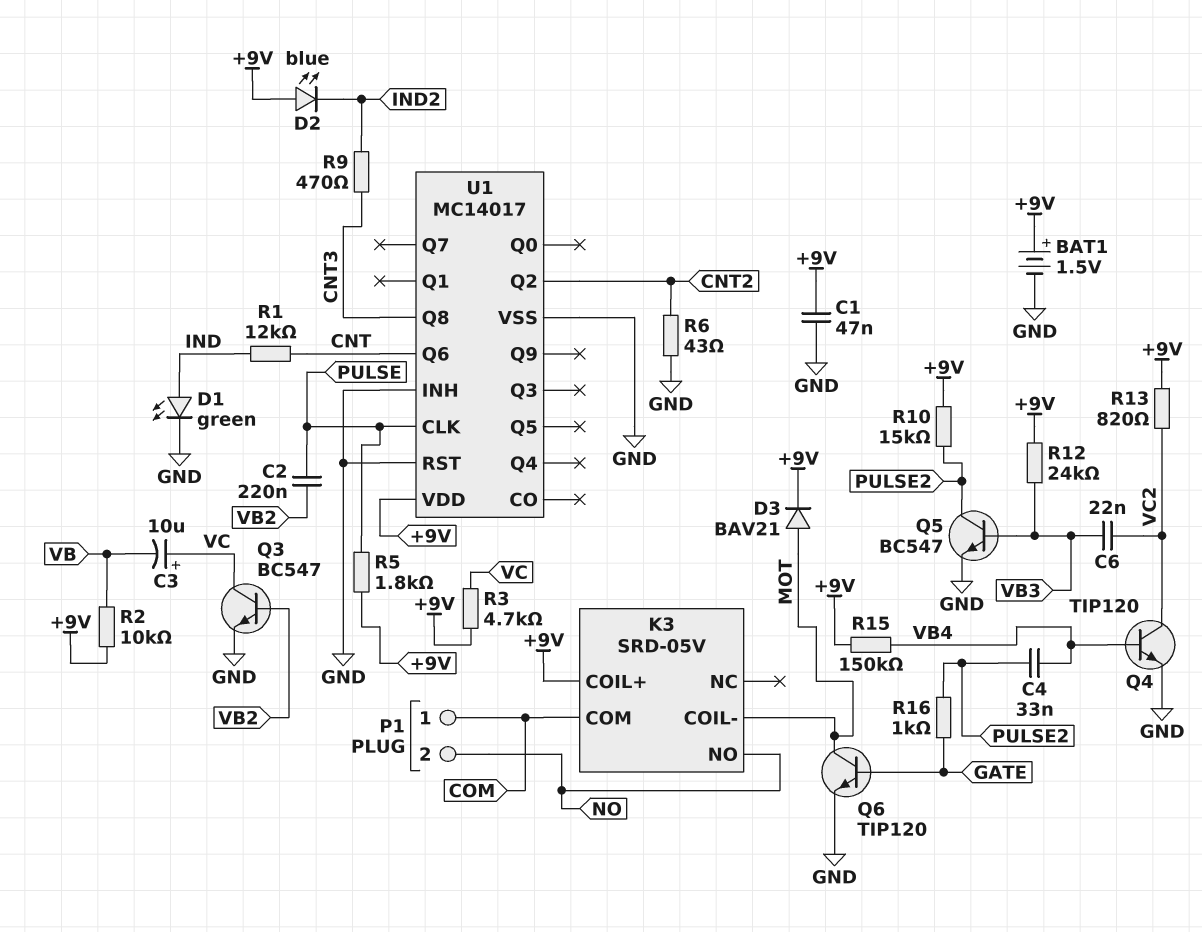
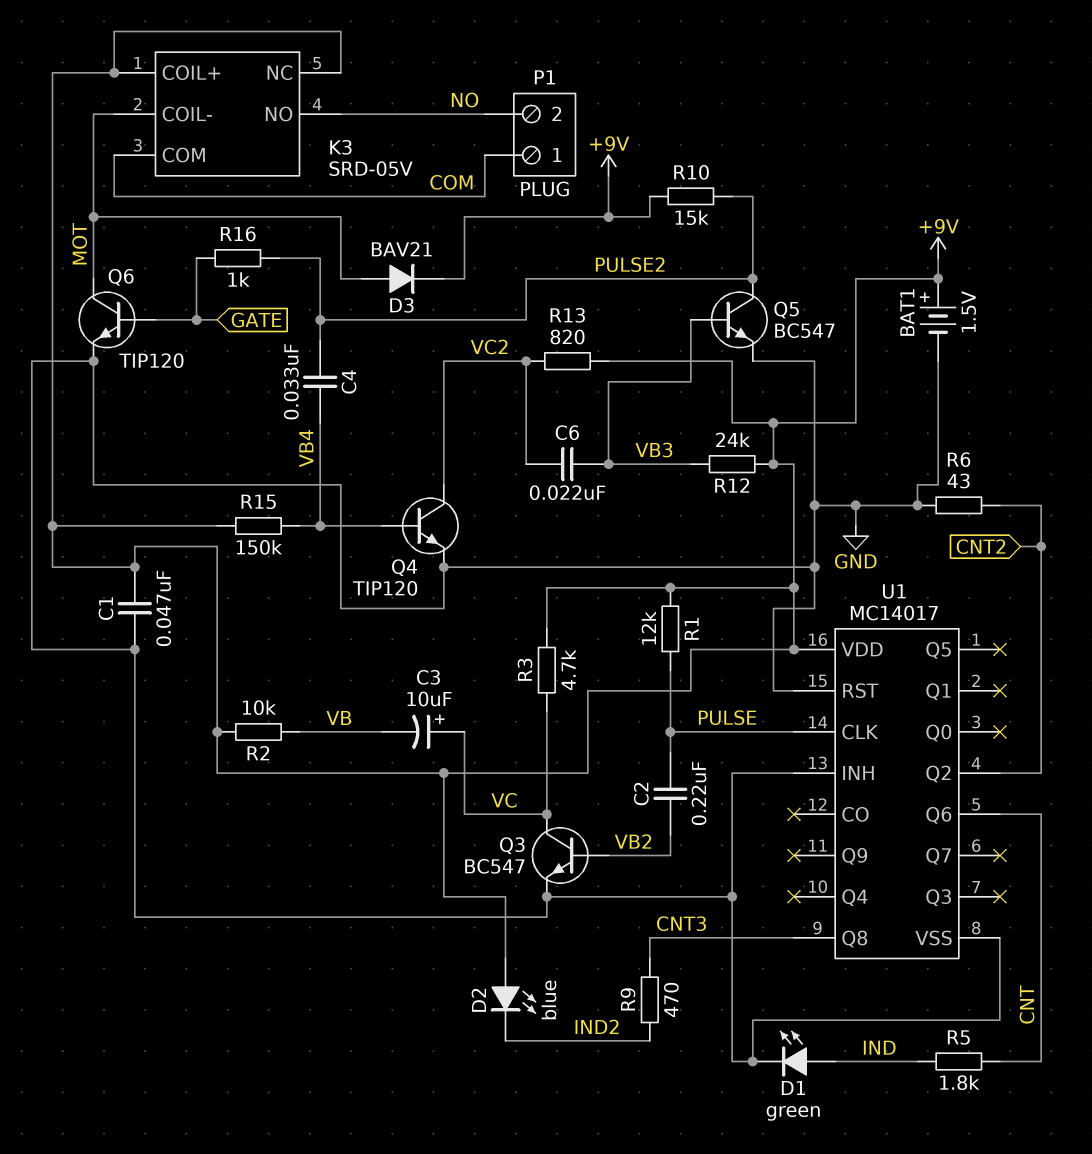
K3 pin NC: none -> +9V
R1: 12k (CNT, IND) -> 12k (+9V, PULSE)
R5: 1.8k (+9V, PULSE) -> 1.8k (CNT, IND)

